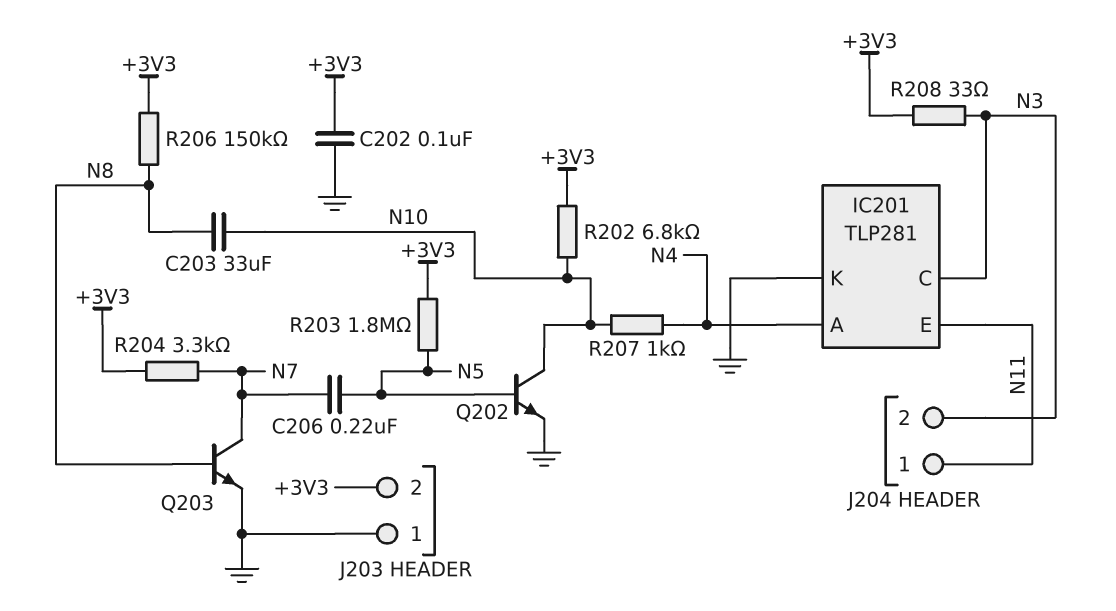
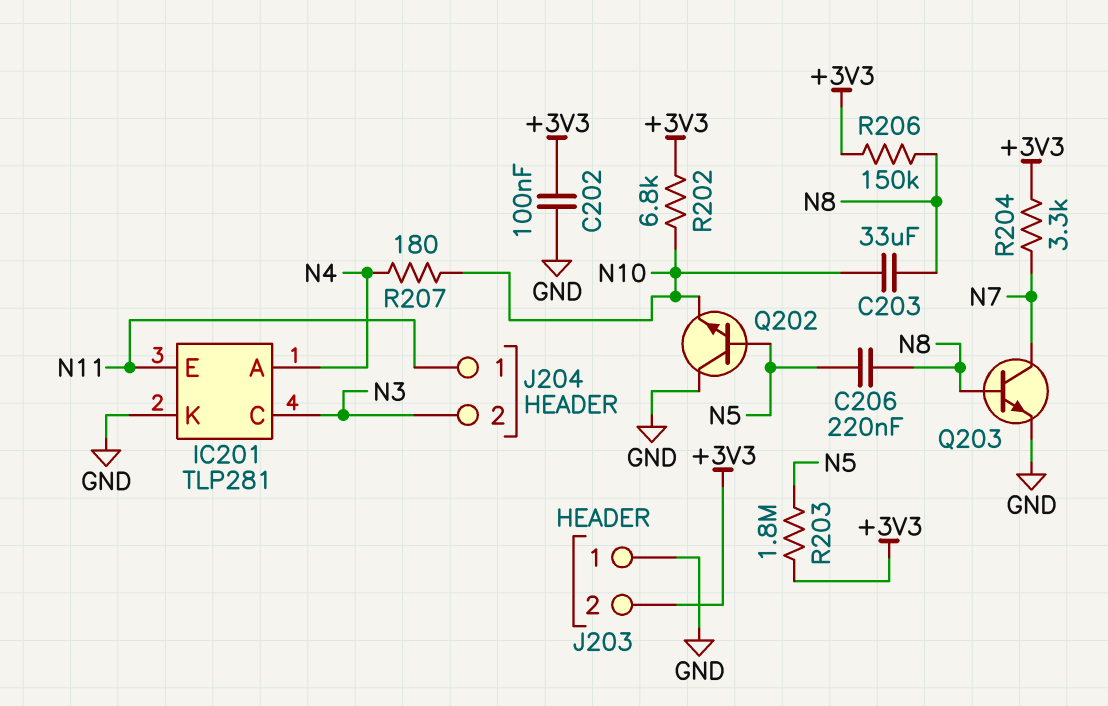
C206: 220nF (N5, N7) -> 220nF (N5, N8)
Q202: NPN (B N5, C N10, E GND) -> NPN (B N5, C GND, E N10)
R207: 1k (N4, N10) -> 180 (N4, N10)
R208: 33 (+3V3, N3) -> none

